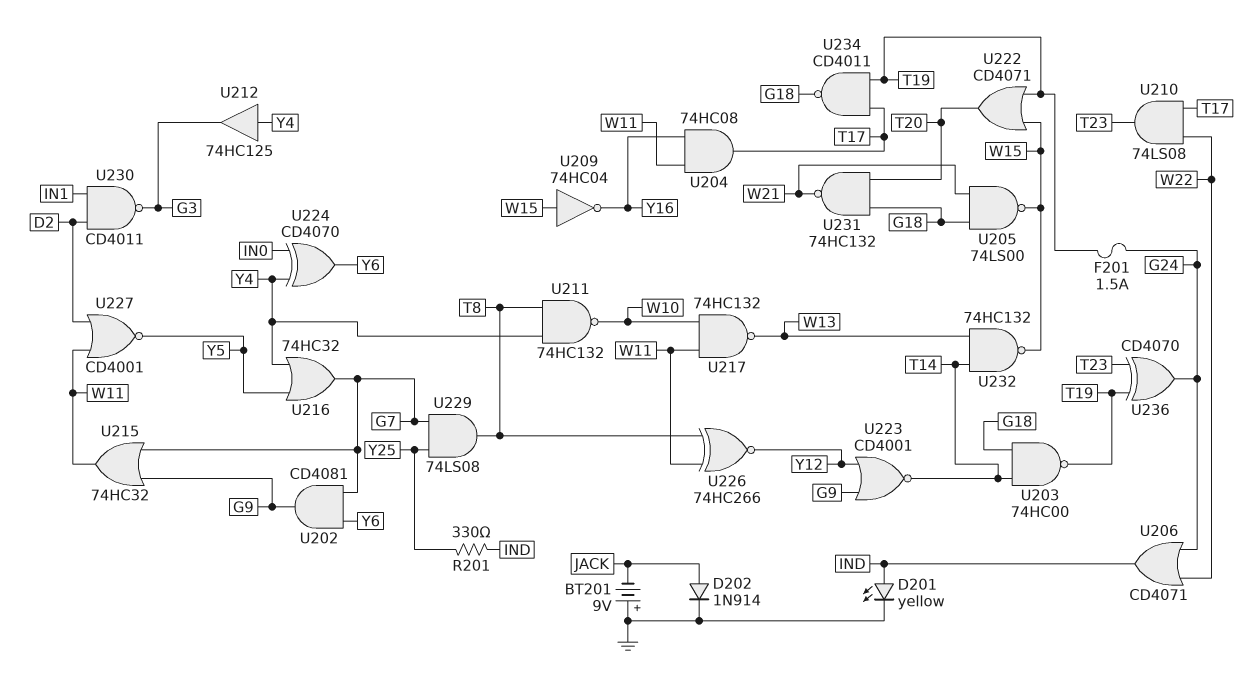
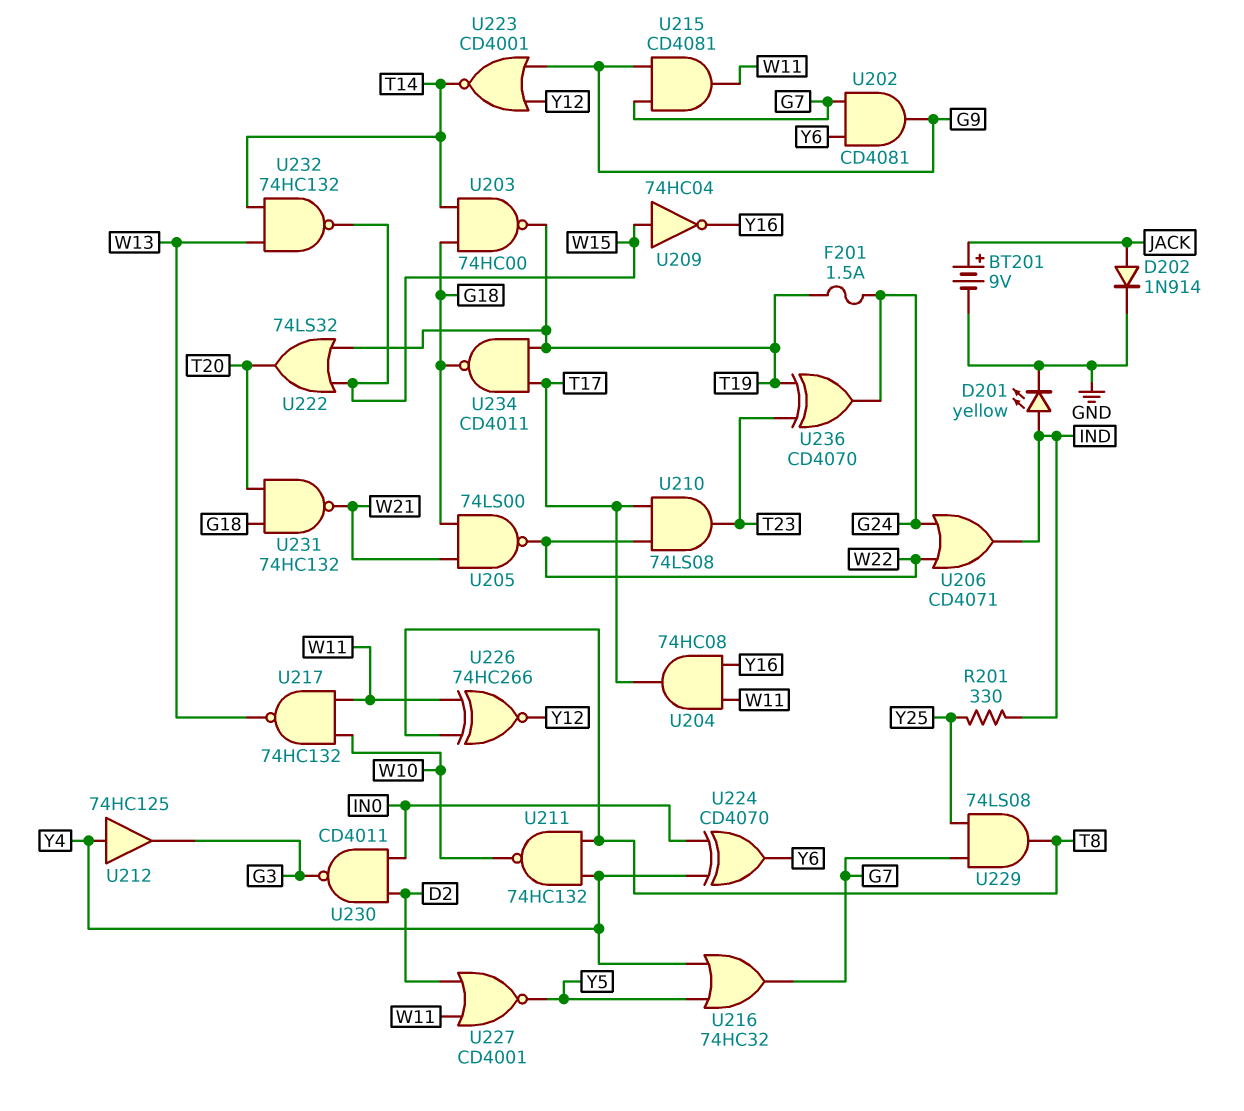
BT201: 9V (plus GND, minus JACK) -> 9V (plus JACK, minus GND)
U205: NAND 74LS00 (in G18, in W21, out W15) -> NAND 74LS00 (in G18, in W21, out W22)
U215: OR 74HC32 (in G7, in G9, out W11) -> AND CD4081 (in G7, in G9, out W11)
U222: OR CD4071 (in T19, in W15, out T20) -> OR 74LS32 (in T19, in W15, out T20)
U230: NAND CD4011 (in D2, in IN1, out G3) -> NAND CD4011 (in D2, in IN0, out G3)

